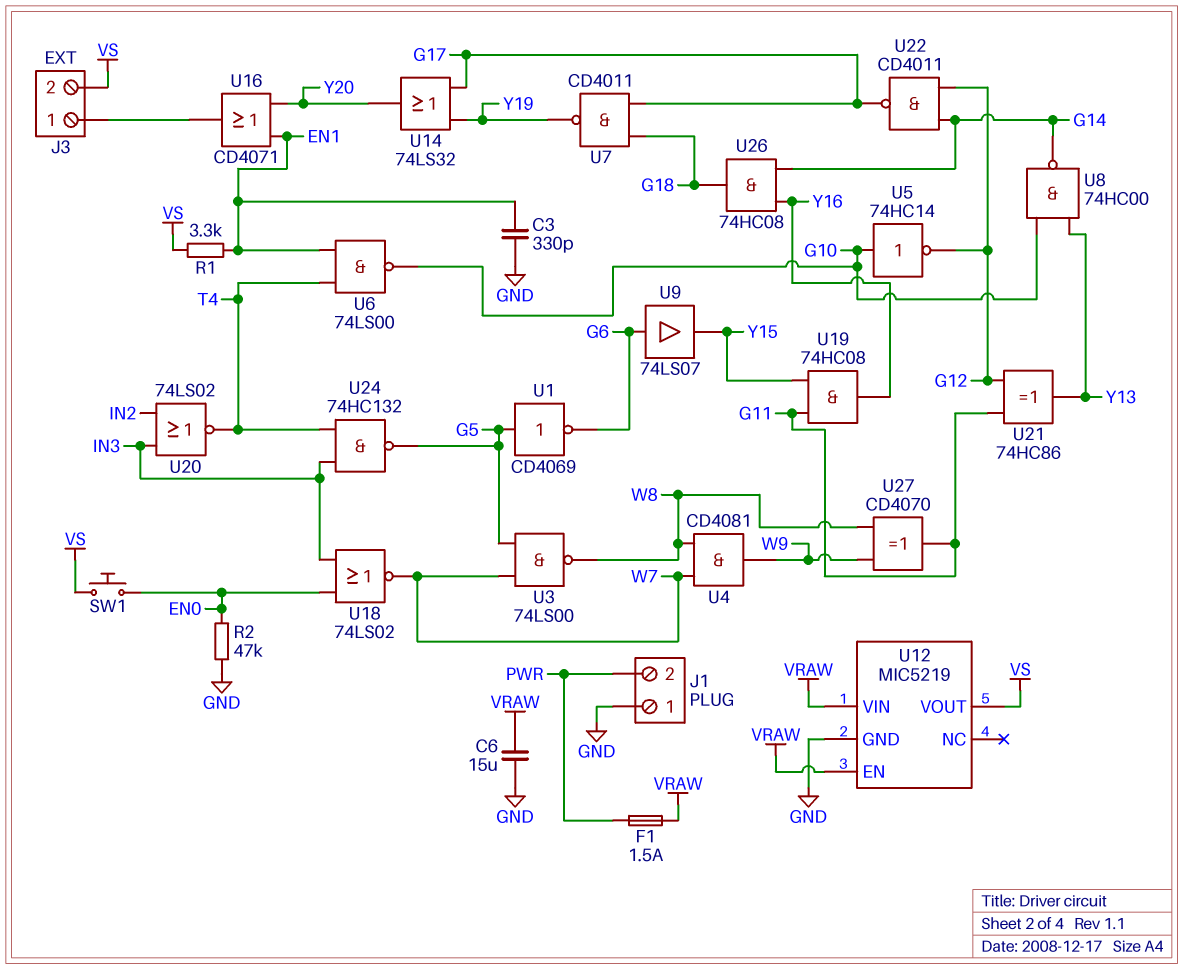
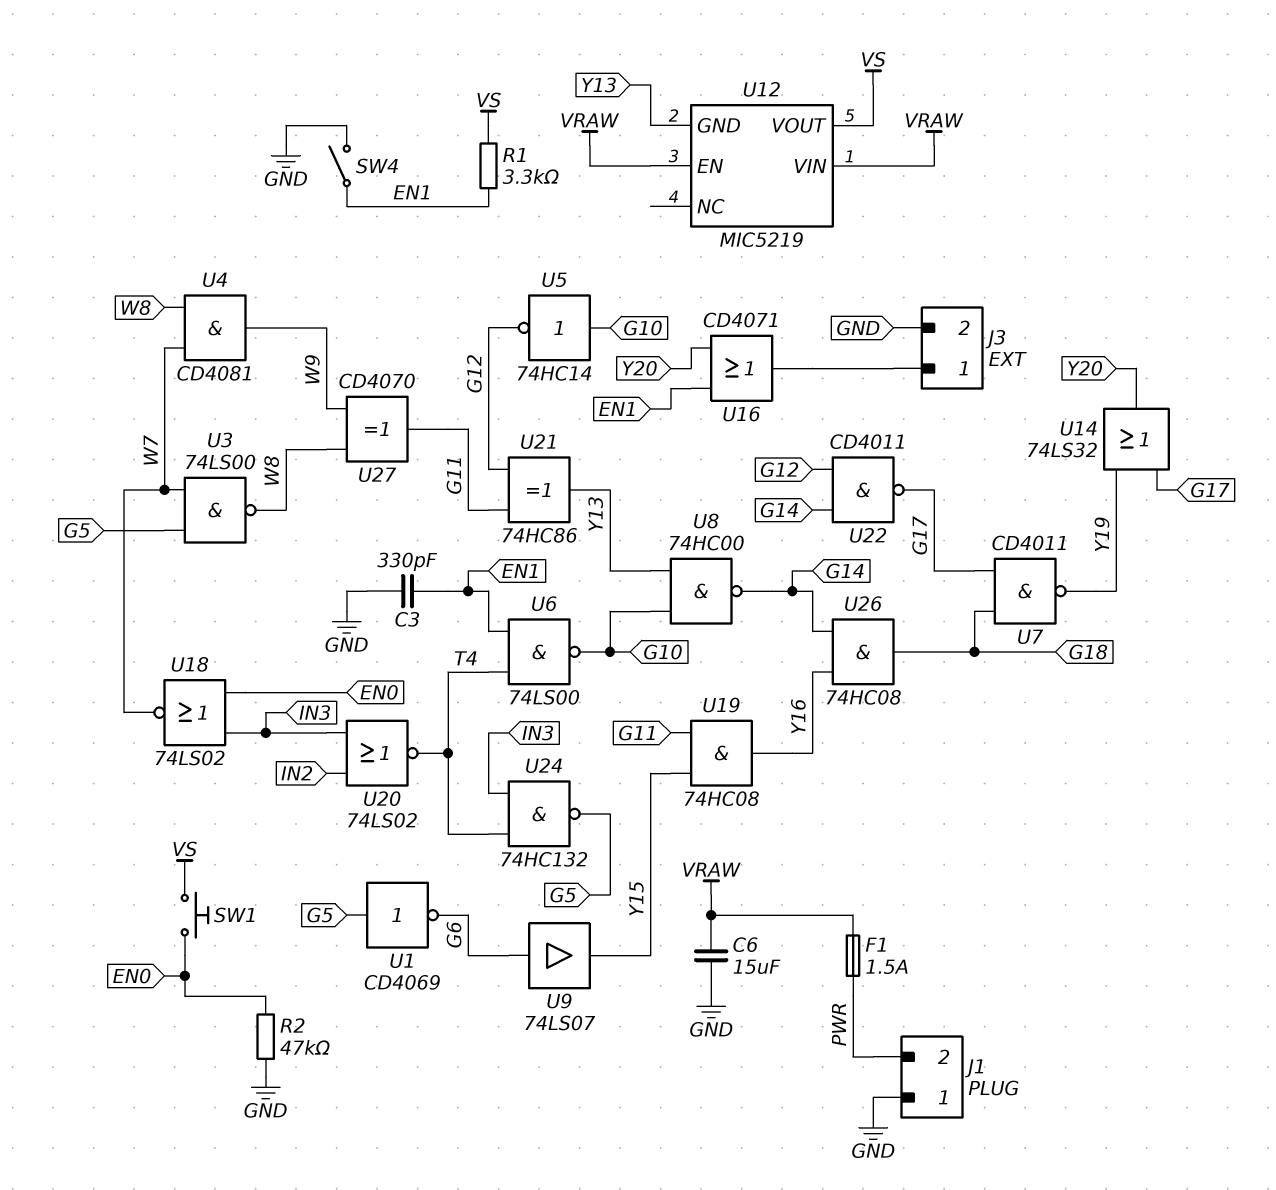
J3 pin 2: VS -> GND
SW4: none -> switch (EN1, GND)
U12 pin GND: GND -> Y13

